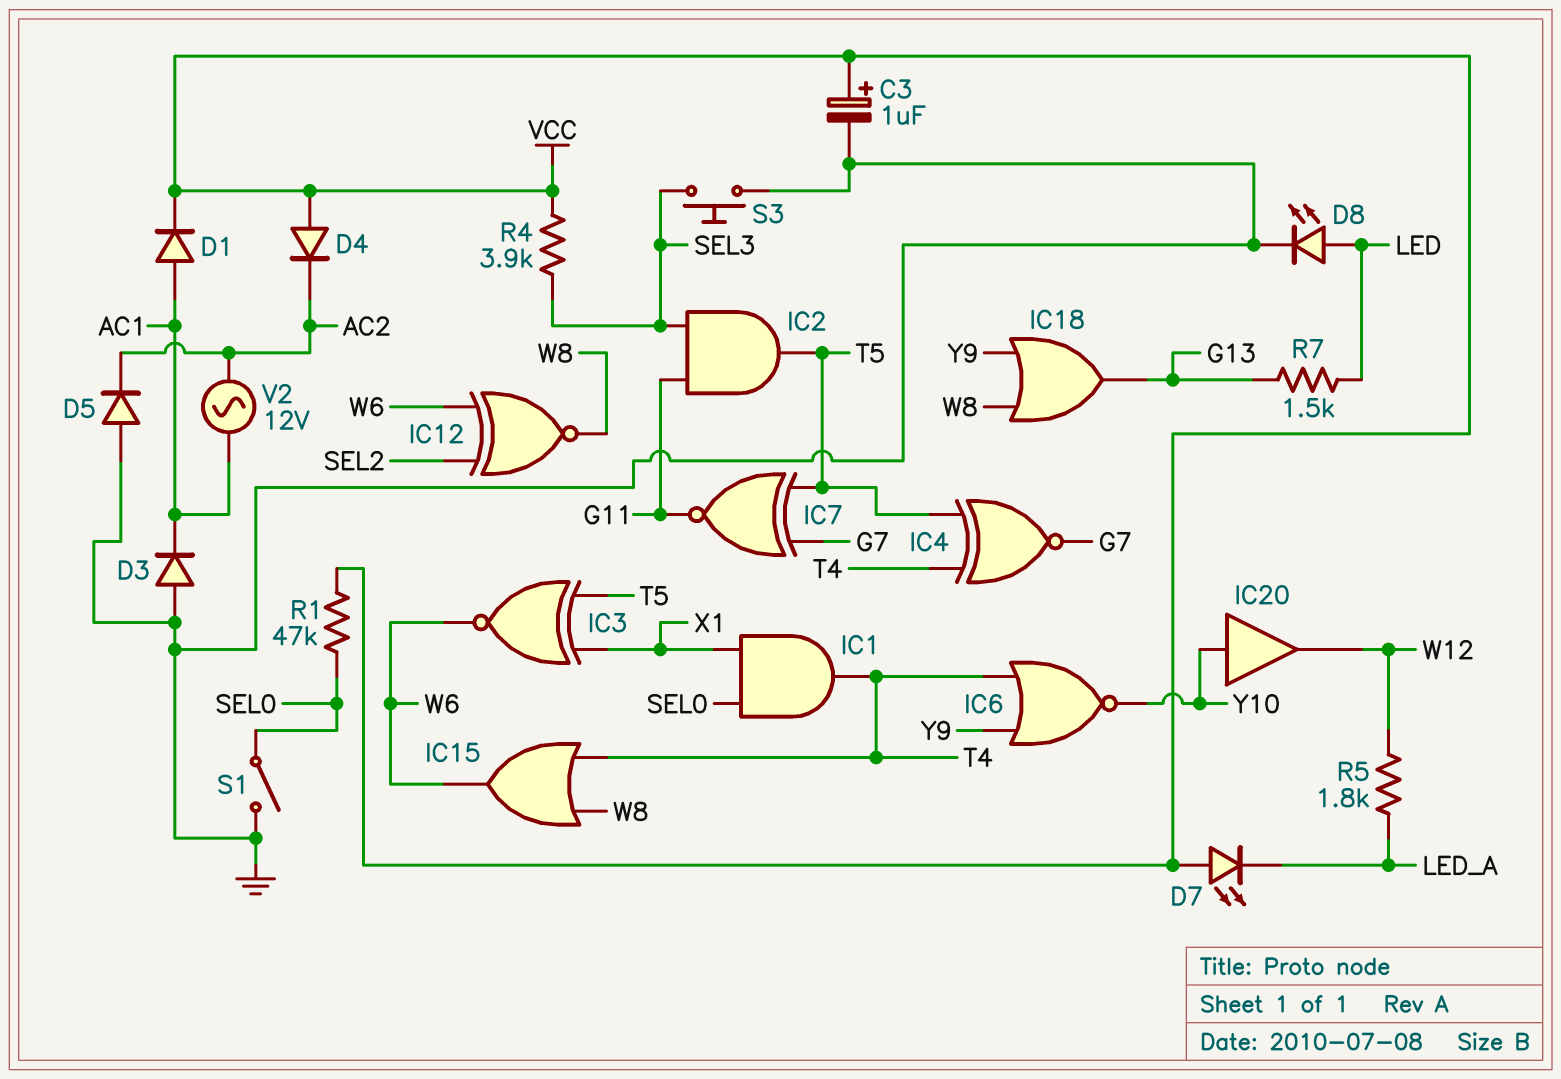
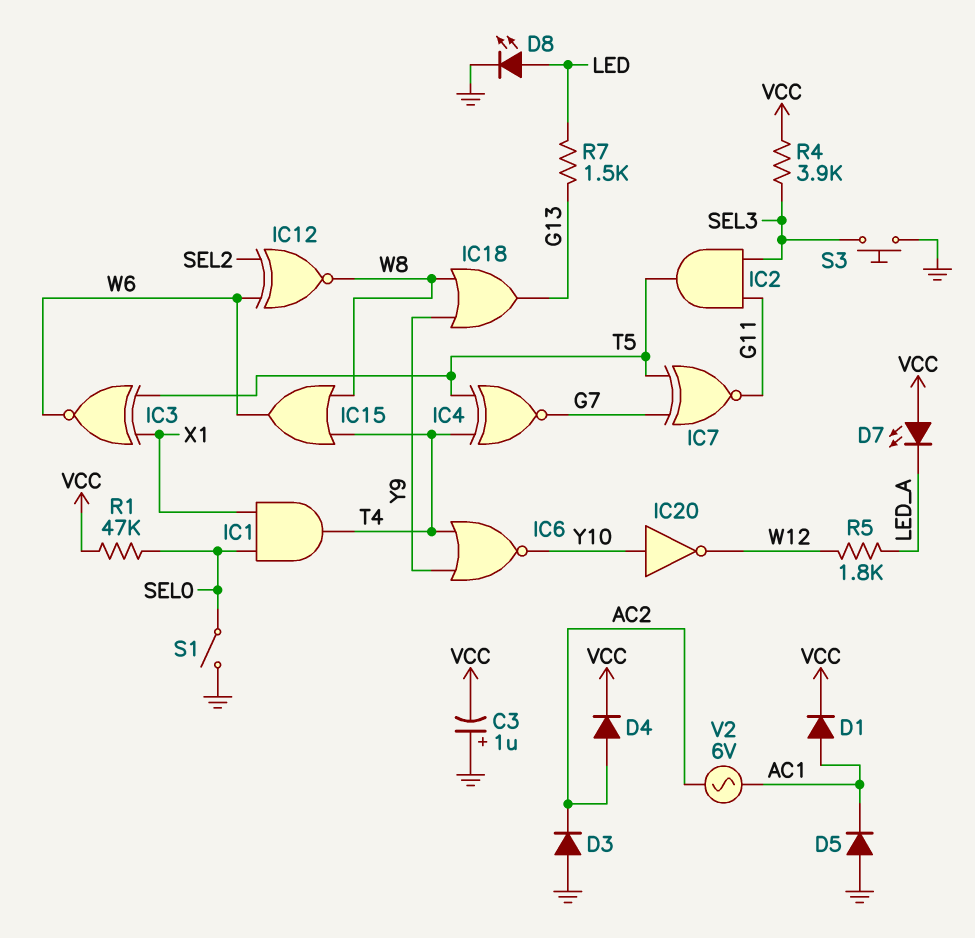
C3: 1uF (plus VCC, minus GND) -> 1uF (plus GND, minus VCC)
D3: diode (A GND, K AC1) -> diode (A GND, K AC2)
D4: diode (A VCC, K AC2) -> diode (A AC2, K VCC)
D5: diode (A GND, K AC2) -> diode (A GND, K AC1)
IC20: buffer (in Y10, out W12) -> NOT (in Y10, out W12)
V2: AC 12V (AC1, AC2) -> AC 6V (AC1, AC2)

